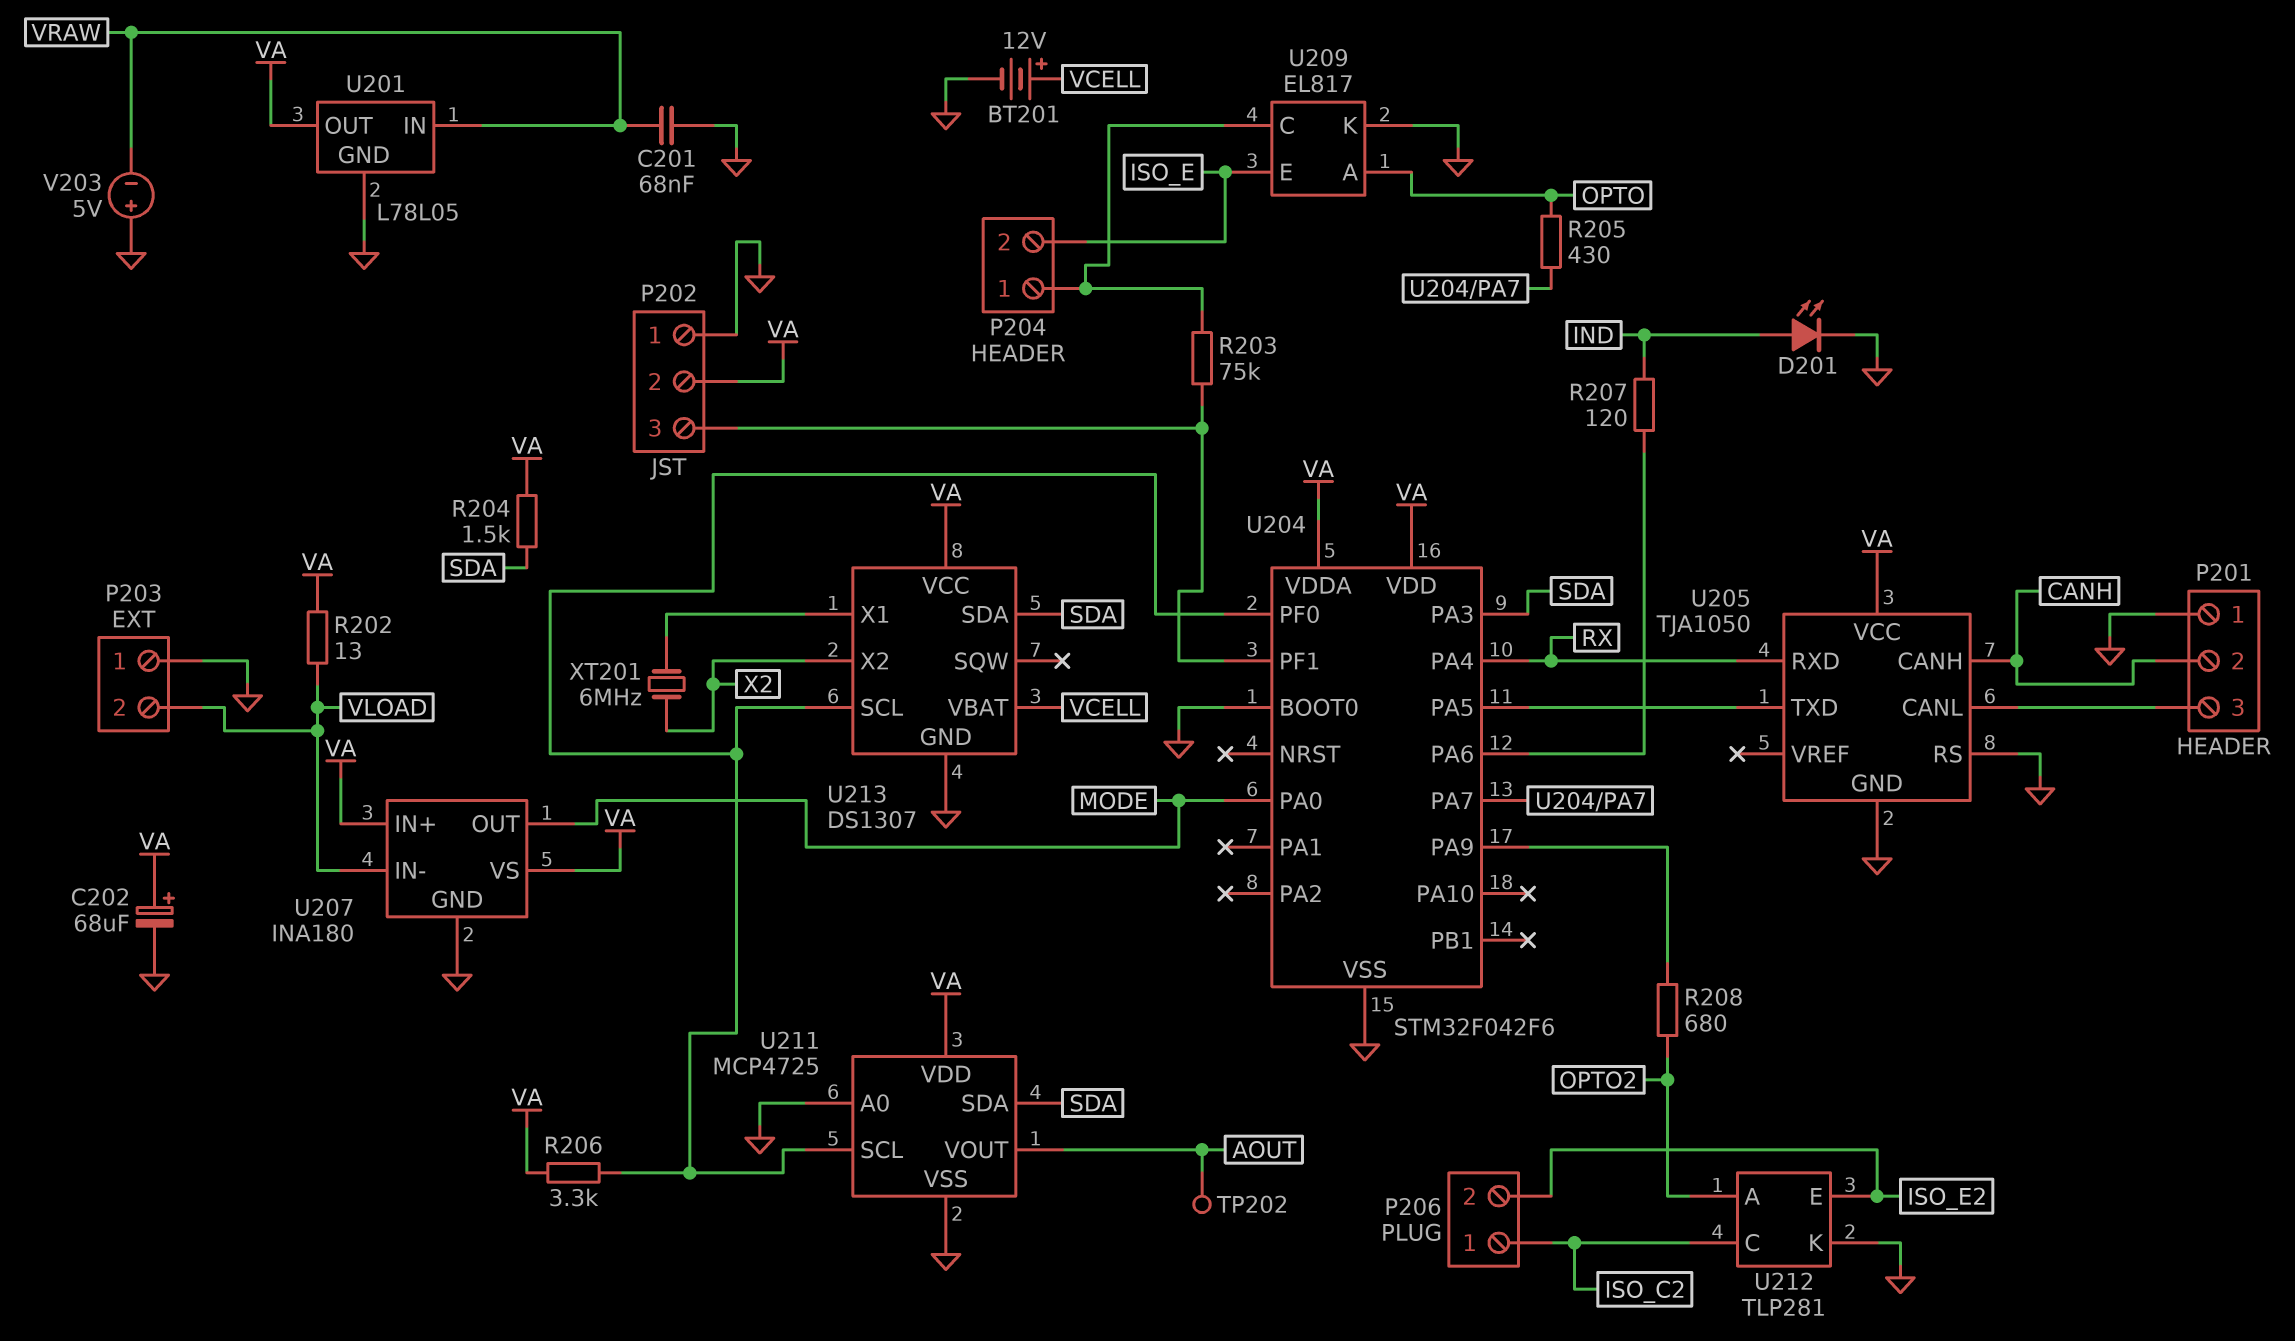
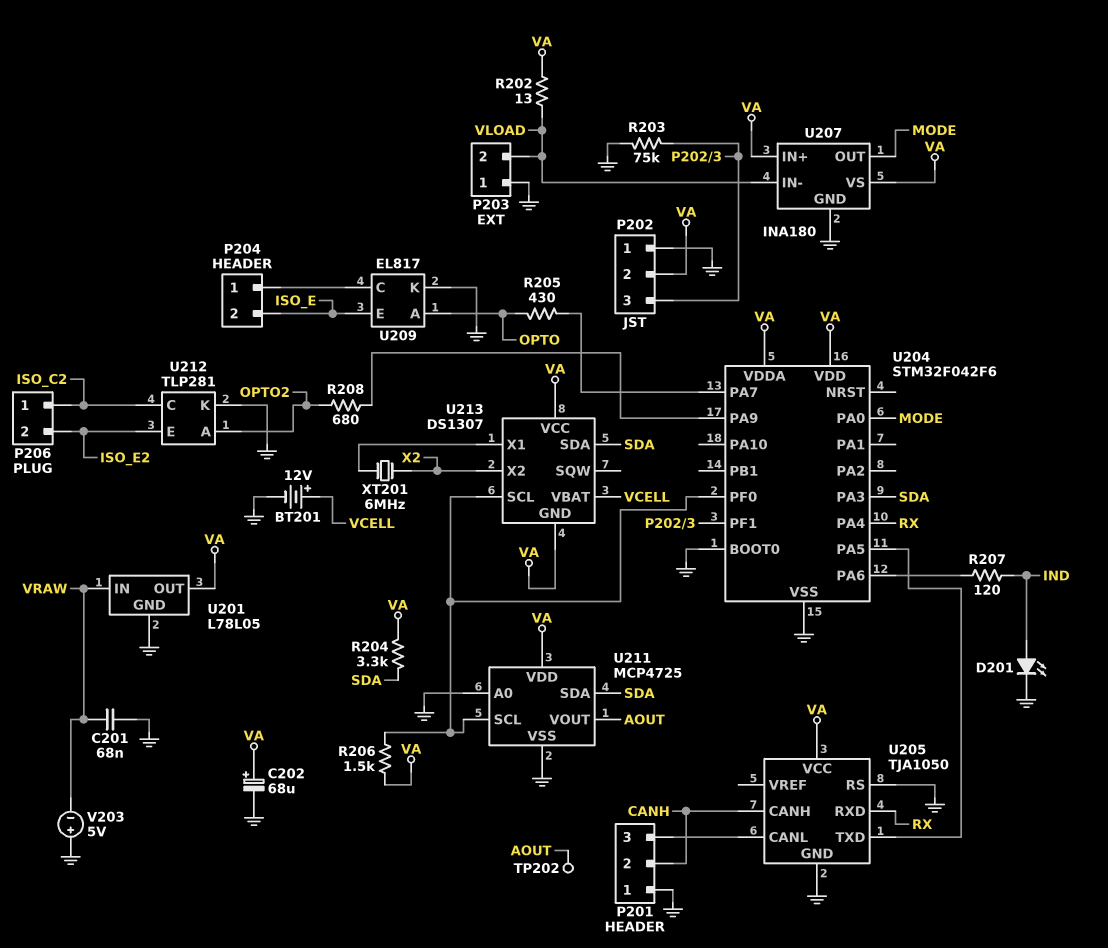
R203: 75k (P202/3, P204/1) -> 75k (GND, P202/3)
R204: 1.5k (SDA, VA) -> 3.3k (SDA, VA)
R206: 3.3k (U204/PF0, VA) -> 1.5k (U204/PF0, VA)
U213 pin GND: GND -> VA

